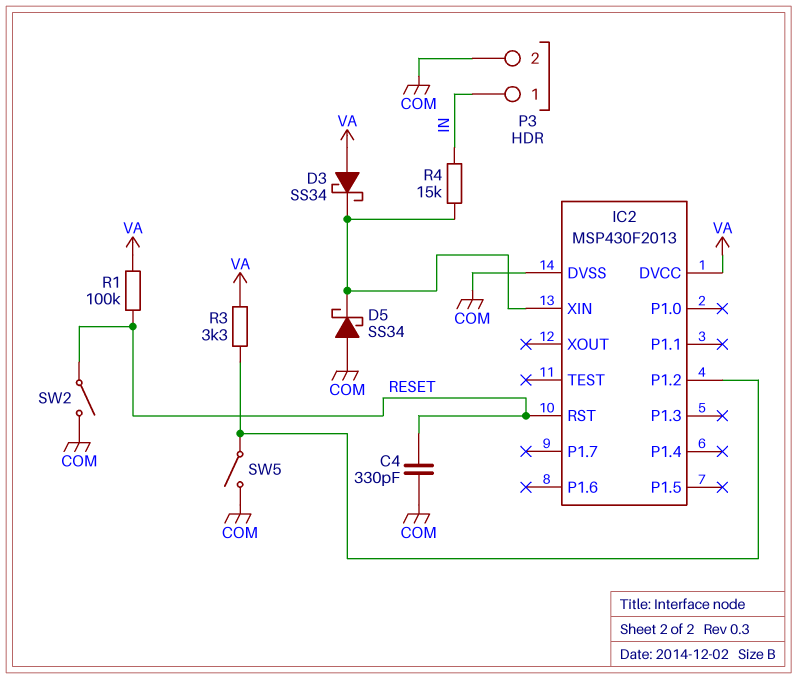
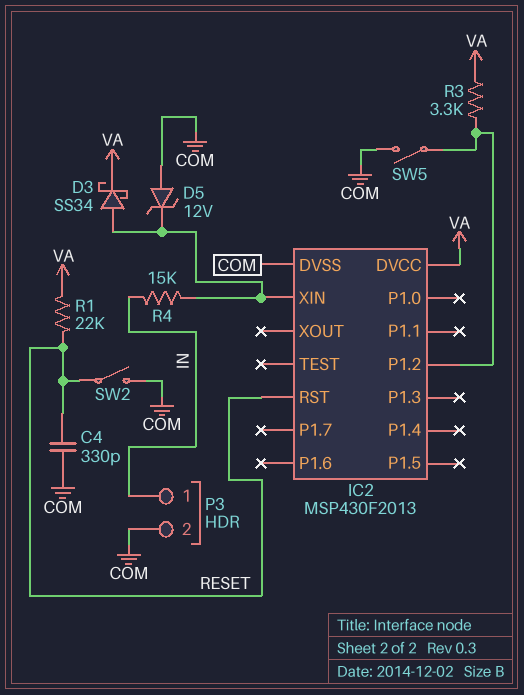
D3: schottky SS34 (A VA, K IC2/XIN) -> schottky SS34 (A IC2/XIN, K VA)
D5: schottky SS34 (A COM, K IC2/XIN) -> zener 12V (A COM, K IC2/XIN)
R1: 100k (RESET, VA) -> 22k (RESET, VA)

